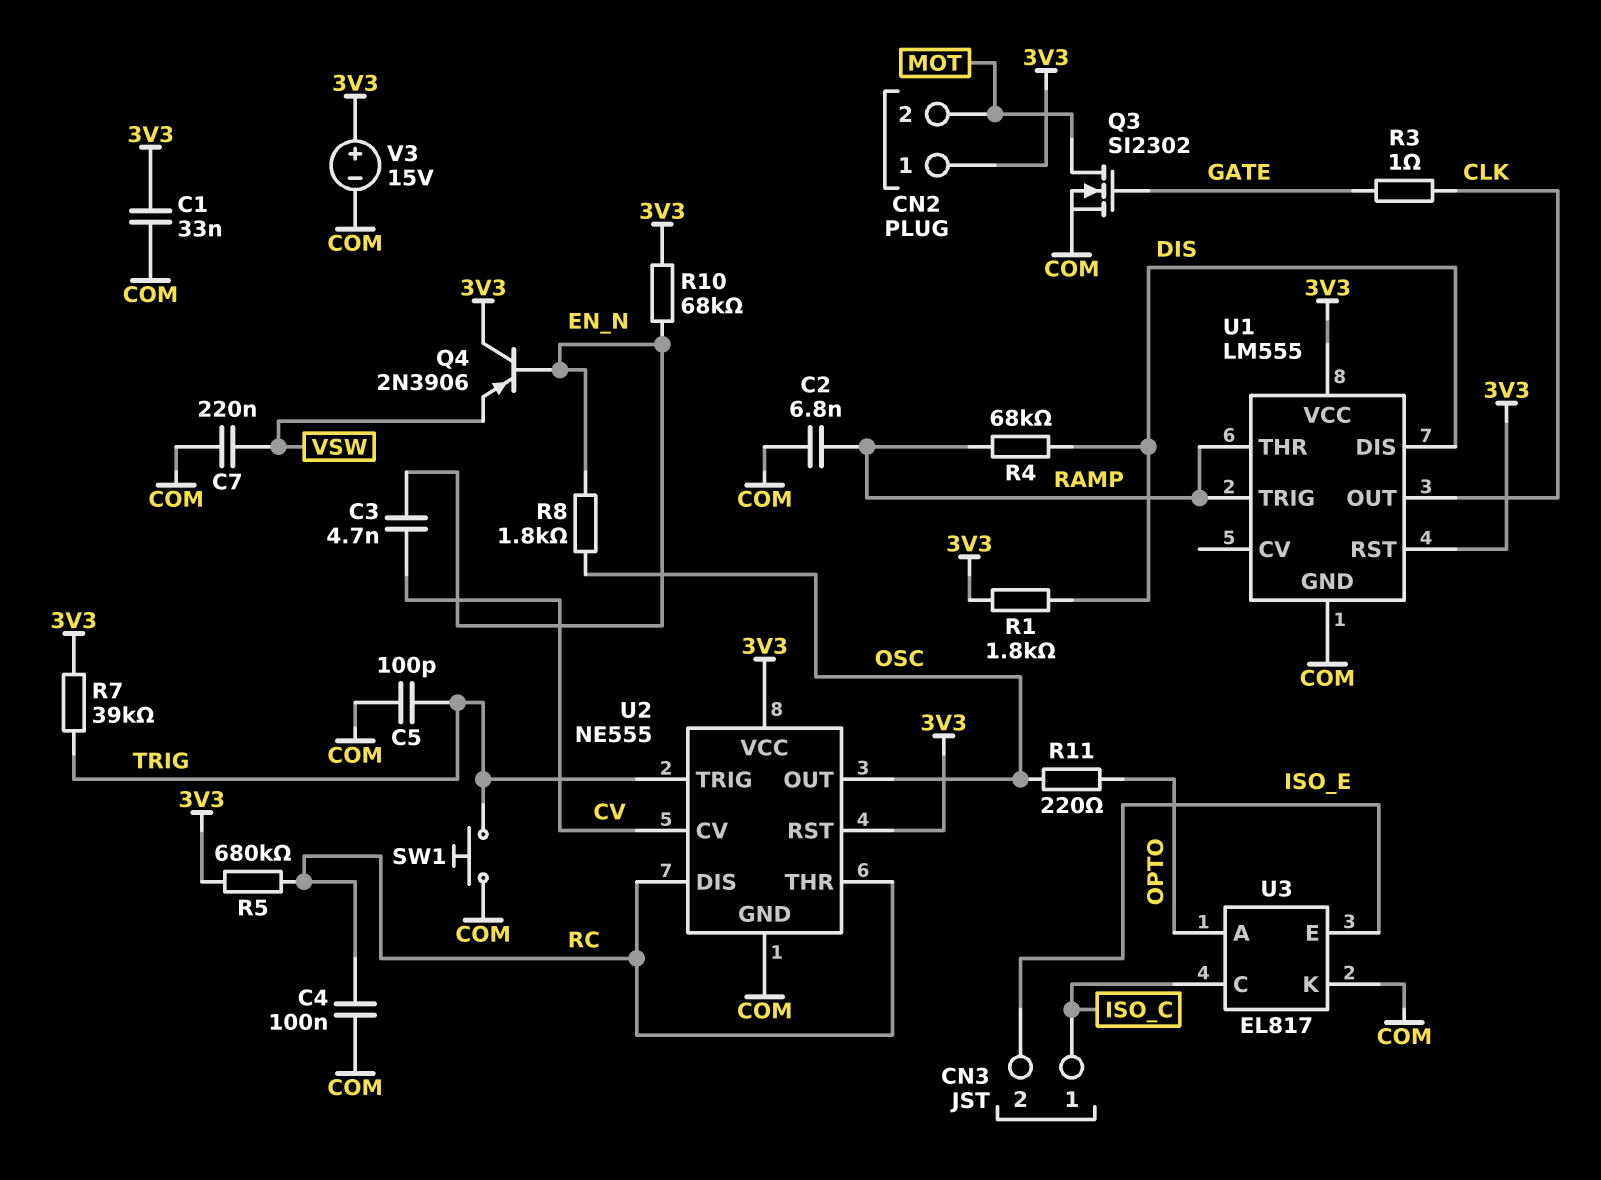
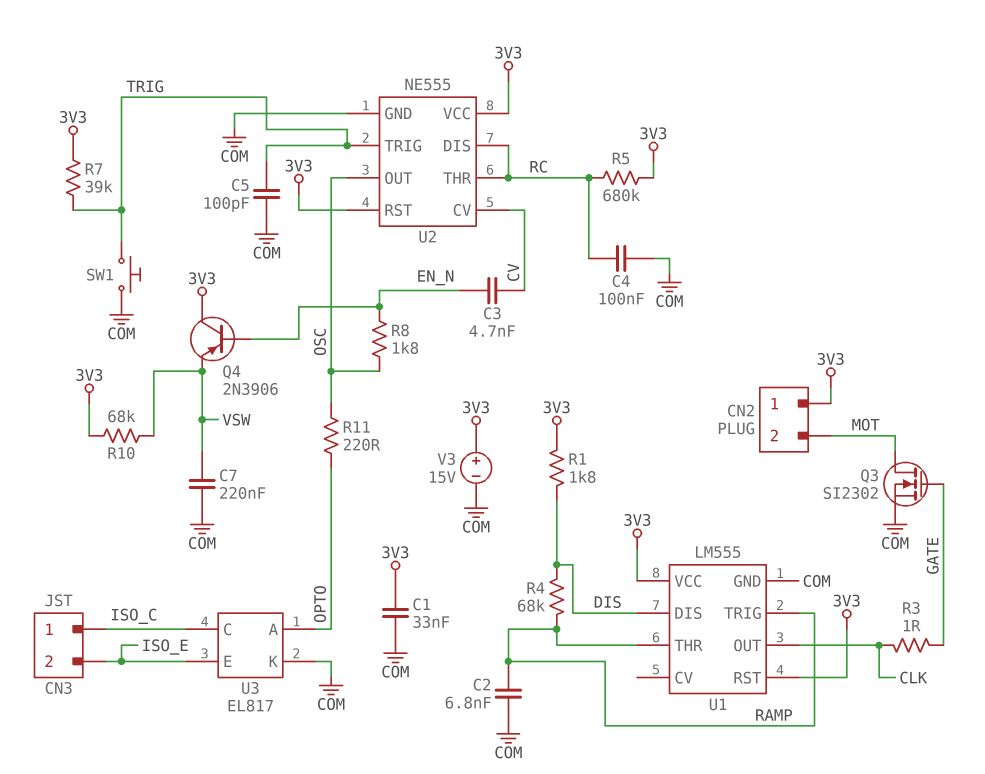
R10: 68k (3V3, EN_N) -> 68k (3V3, VSW)

